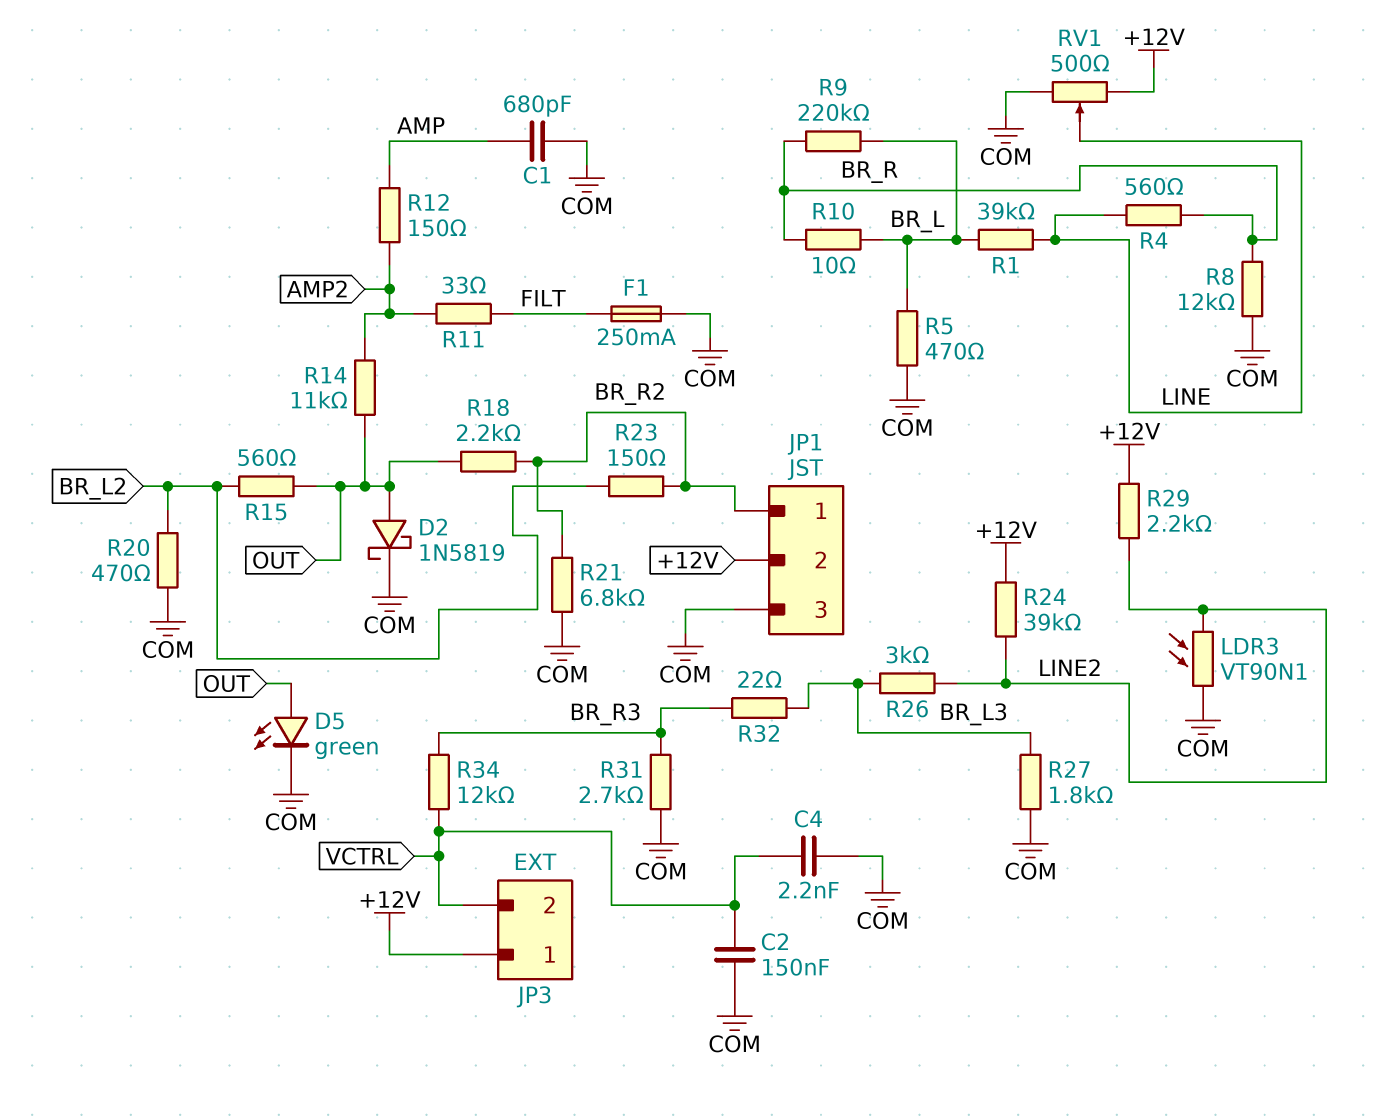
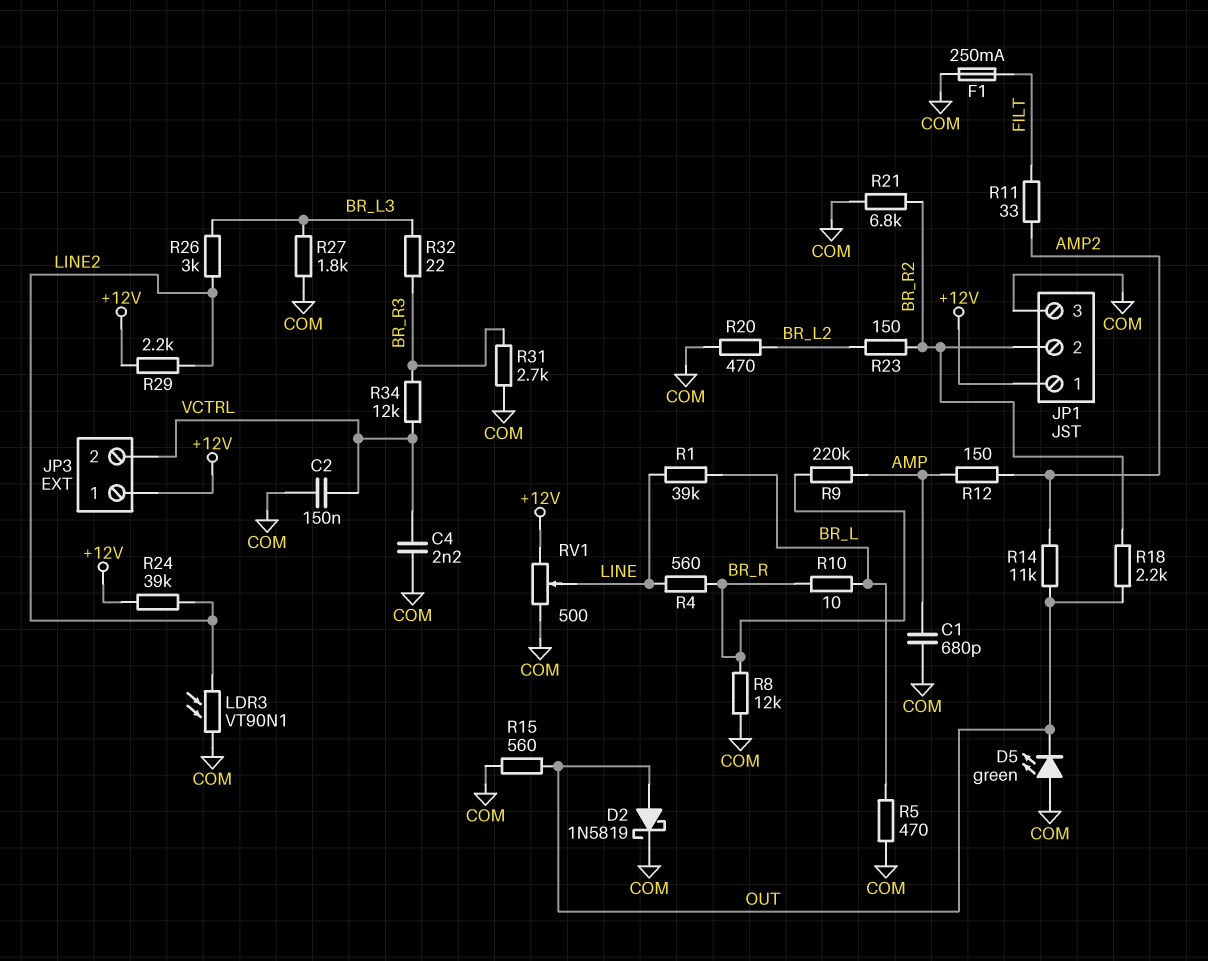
D5: LED green (A OUT, K COM) -> LED green (A COM, K OUT)
JP1 pin 1: BR_R2 -> +12V
JP1 pin 2: +12V -> BR_R2
R9: 220k (BR_L, BR_R) -> 220k (AMP, BR_R)
R15: 560 (BR_L2, OUT) -> 560 (COM, OUT)

